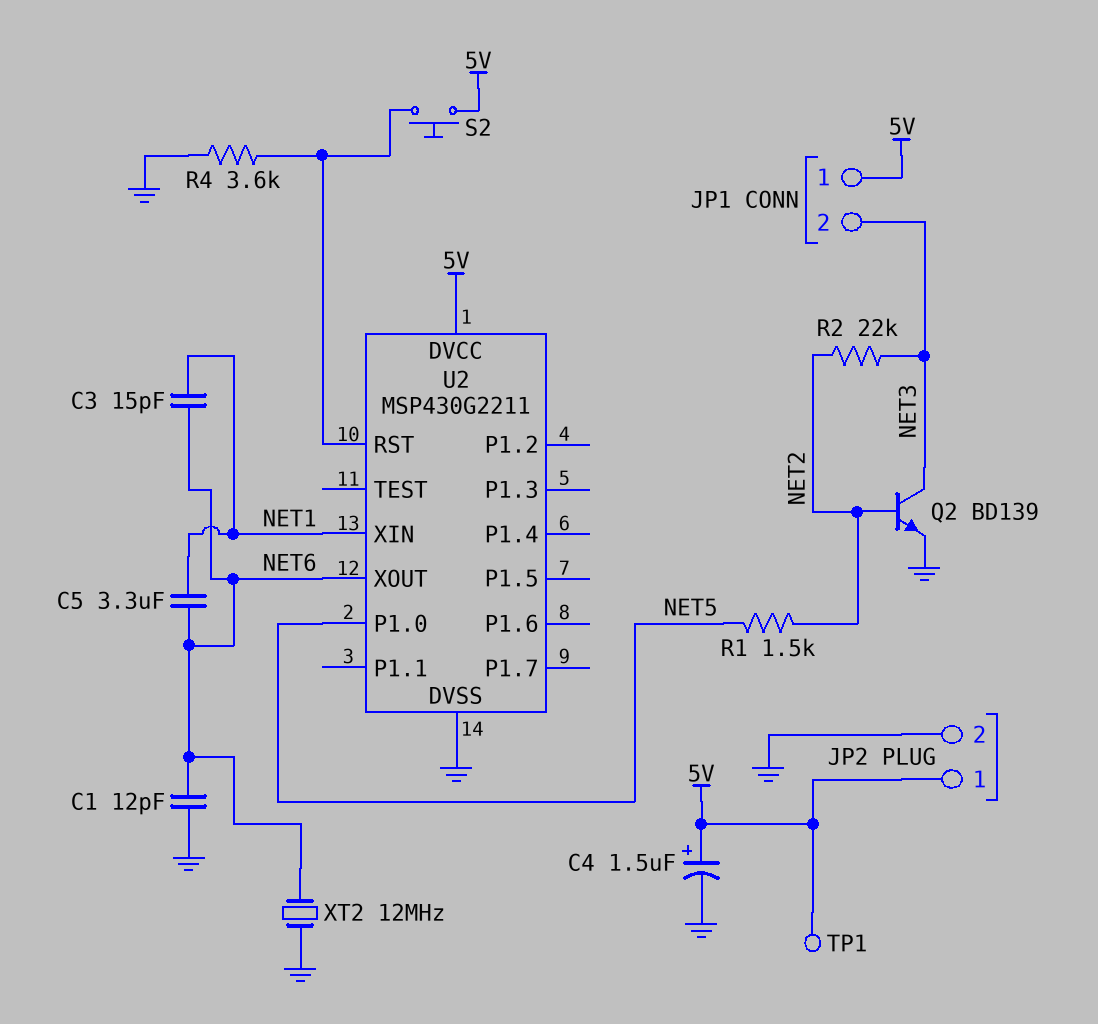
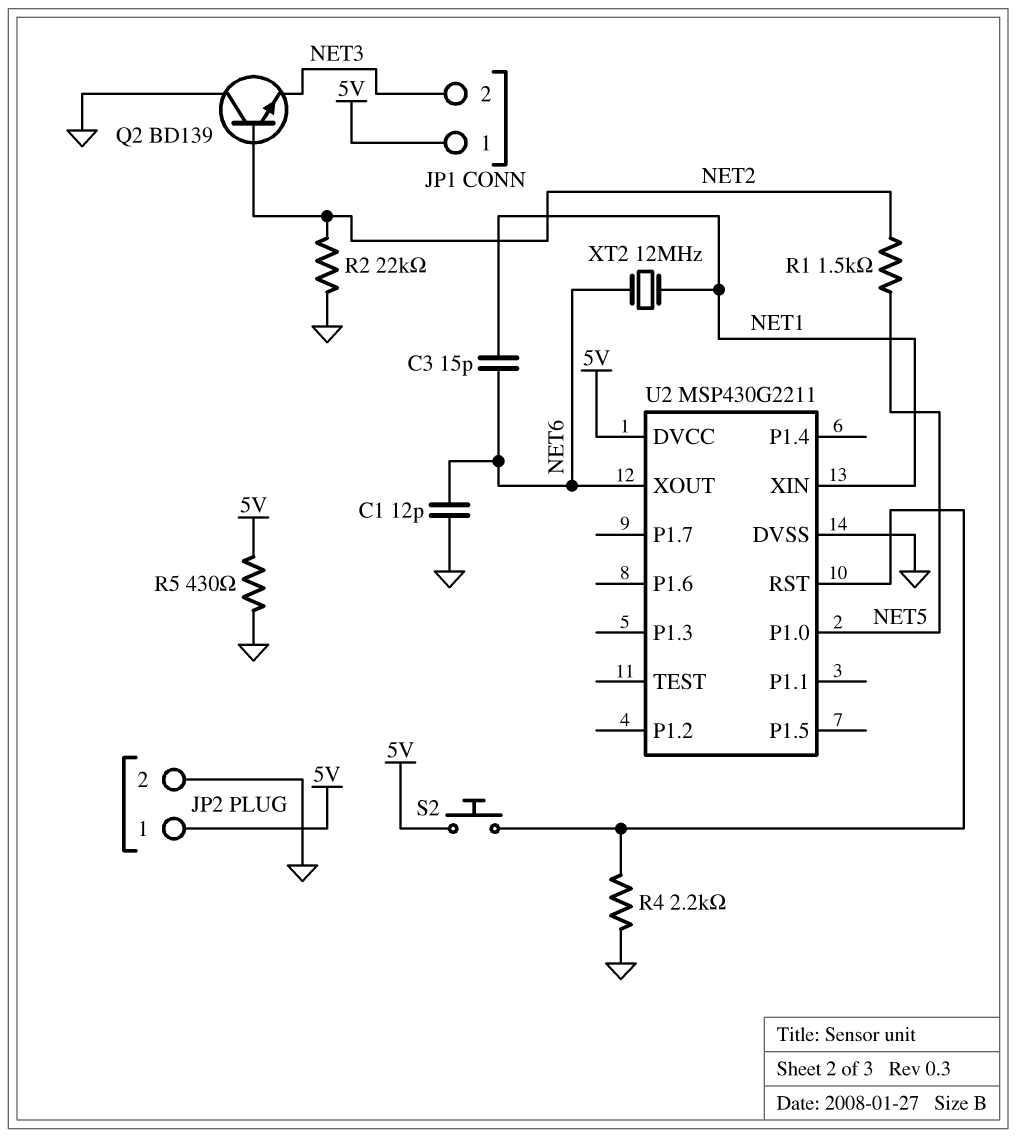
C4: 1.5uF (plus 5V, minus GND) -> none
C5: 3.3uF (NET1, NET6) -> none
Q2: NPN BD139 (B NET2, C NET3, E GND) -> NPN BD139 (B NET2, C GND, E NET3)
R2: 22k (NET2, NET3) -> 22k (GND, NET2)
R4: 3.6k (GND, U2/RST) -> 2.2k (GND, U2/RST)
R5: none -> 430 (5V, GND)
TP1: test point (5V) -> none
XT2: 12MHz (GND, NET6) -> 12MHz (NET1, NET6)

